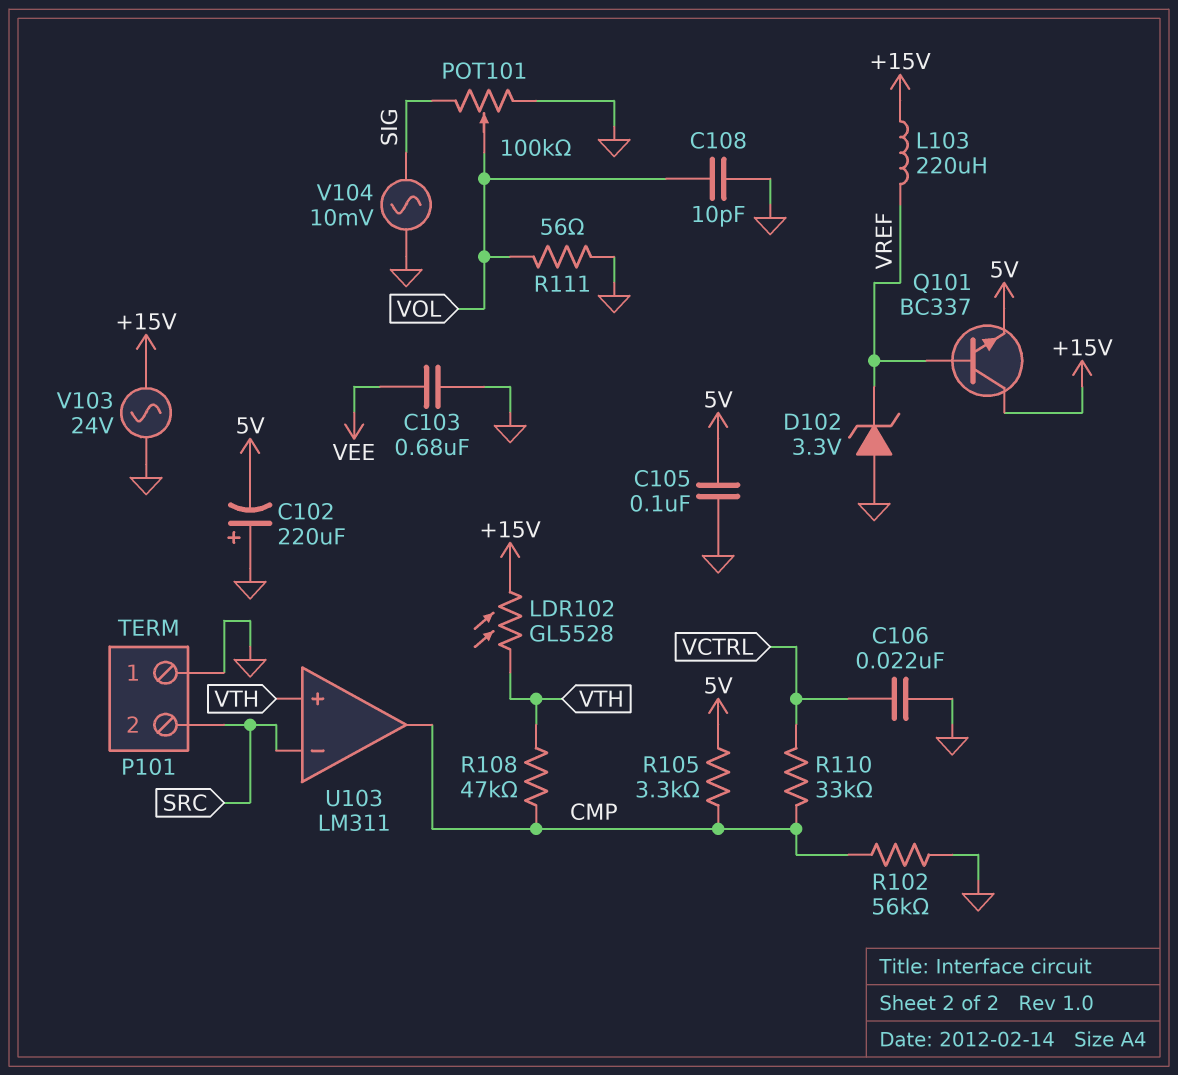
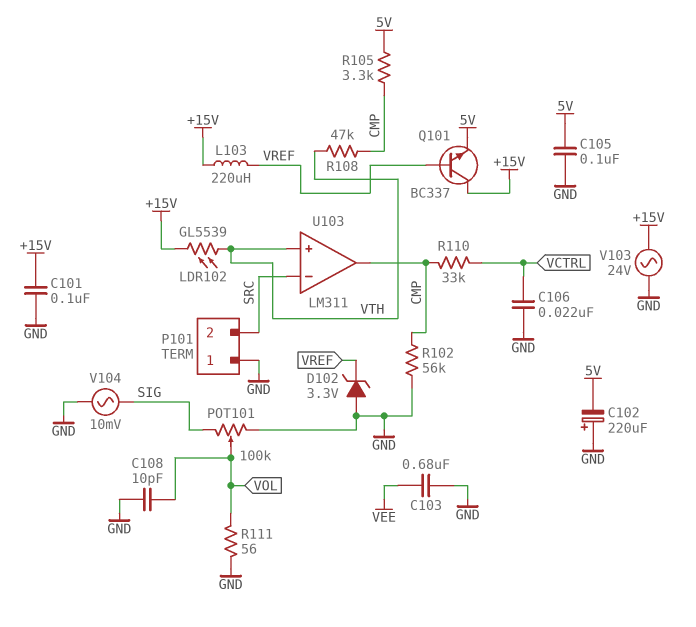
C101: none -> 100nF (+15V, GND)
LDR102: GL5528 (+15V, VTH) -> GL5539 (+15V, VTH)

